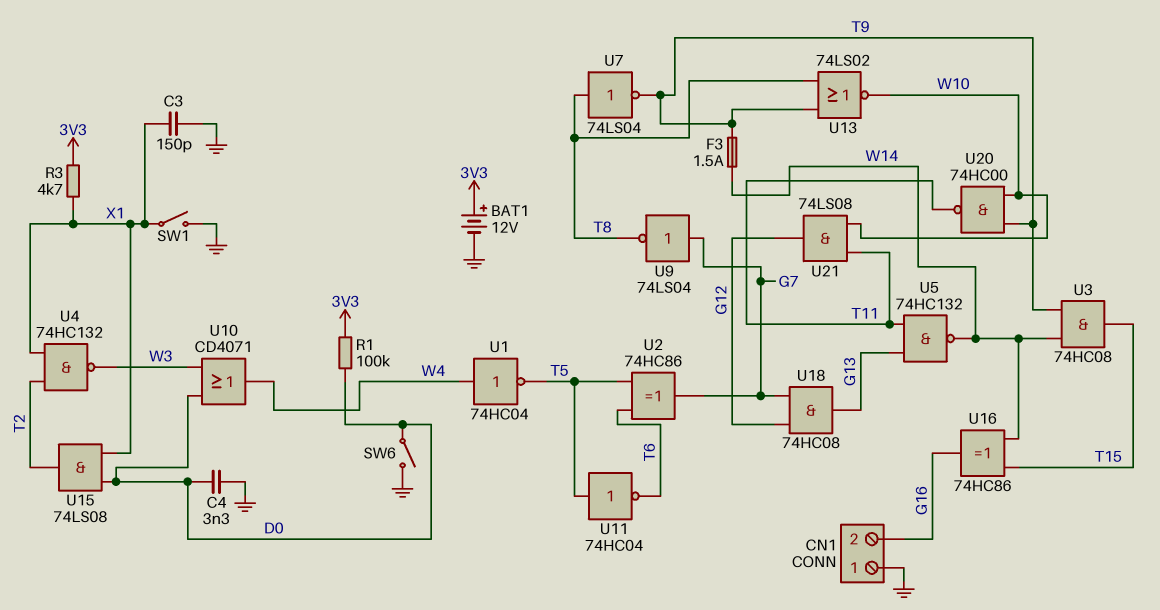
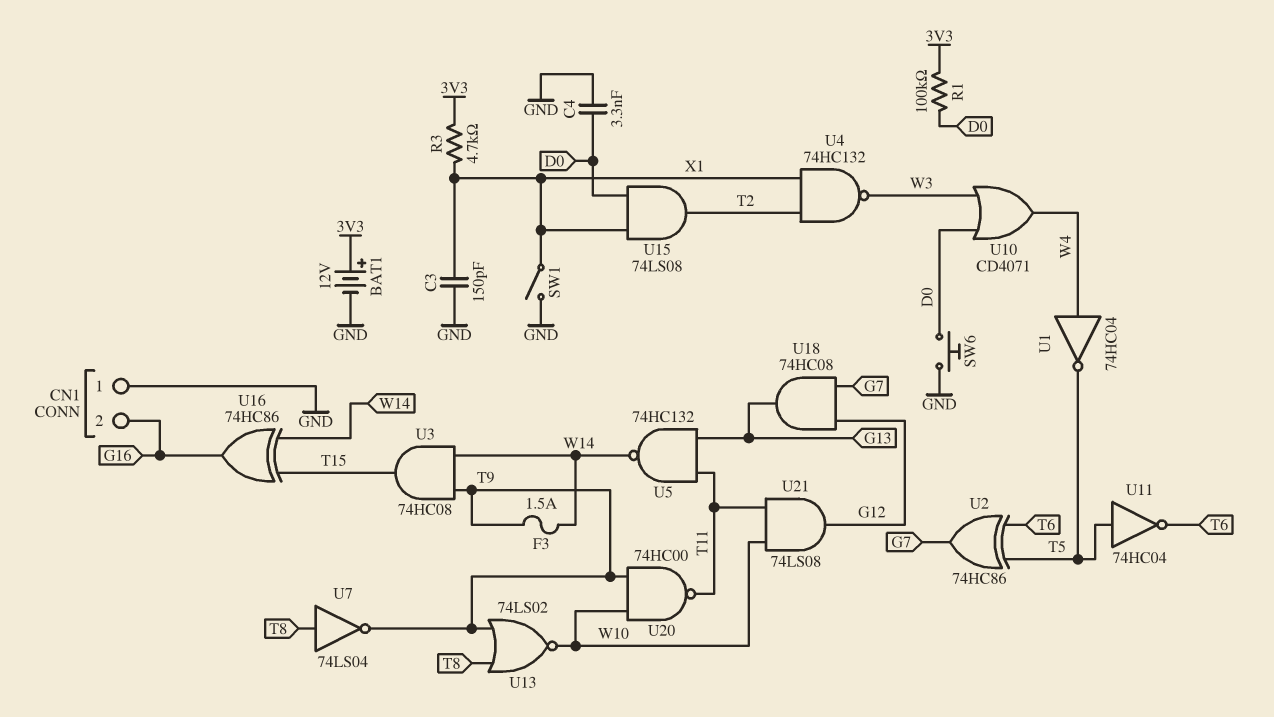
SW6: switch (D0, GND) -> button (D0, GND)
U9: NOT 74LS04 (in G7, out T8) -> none

